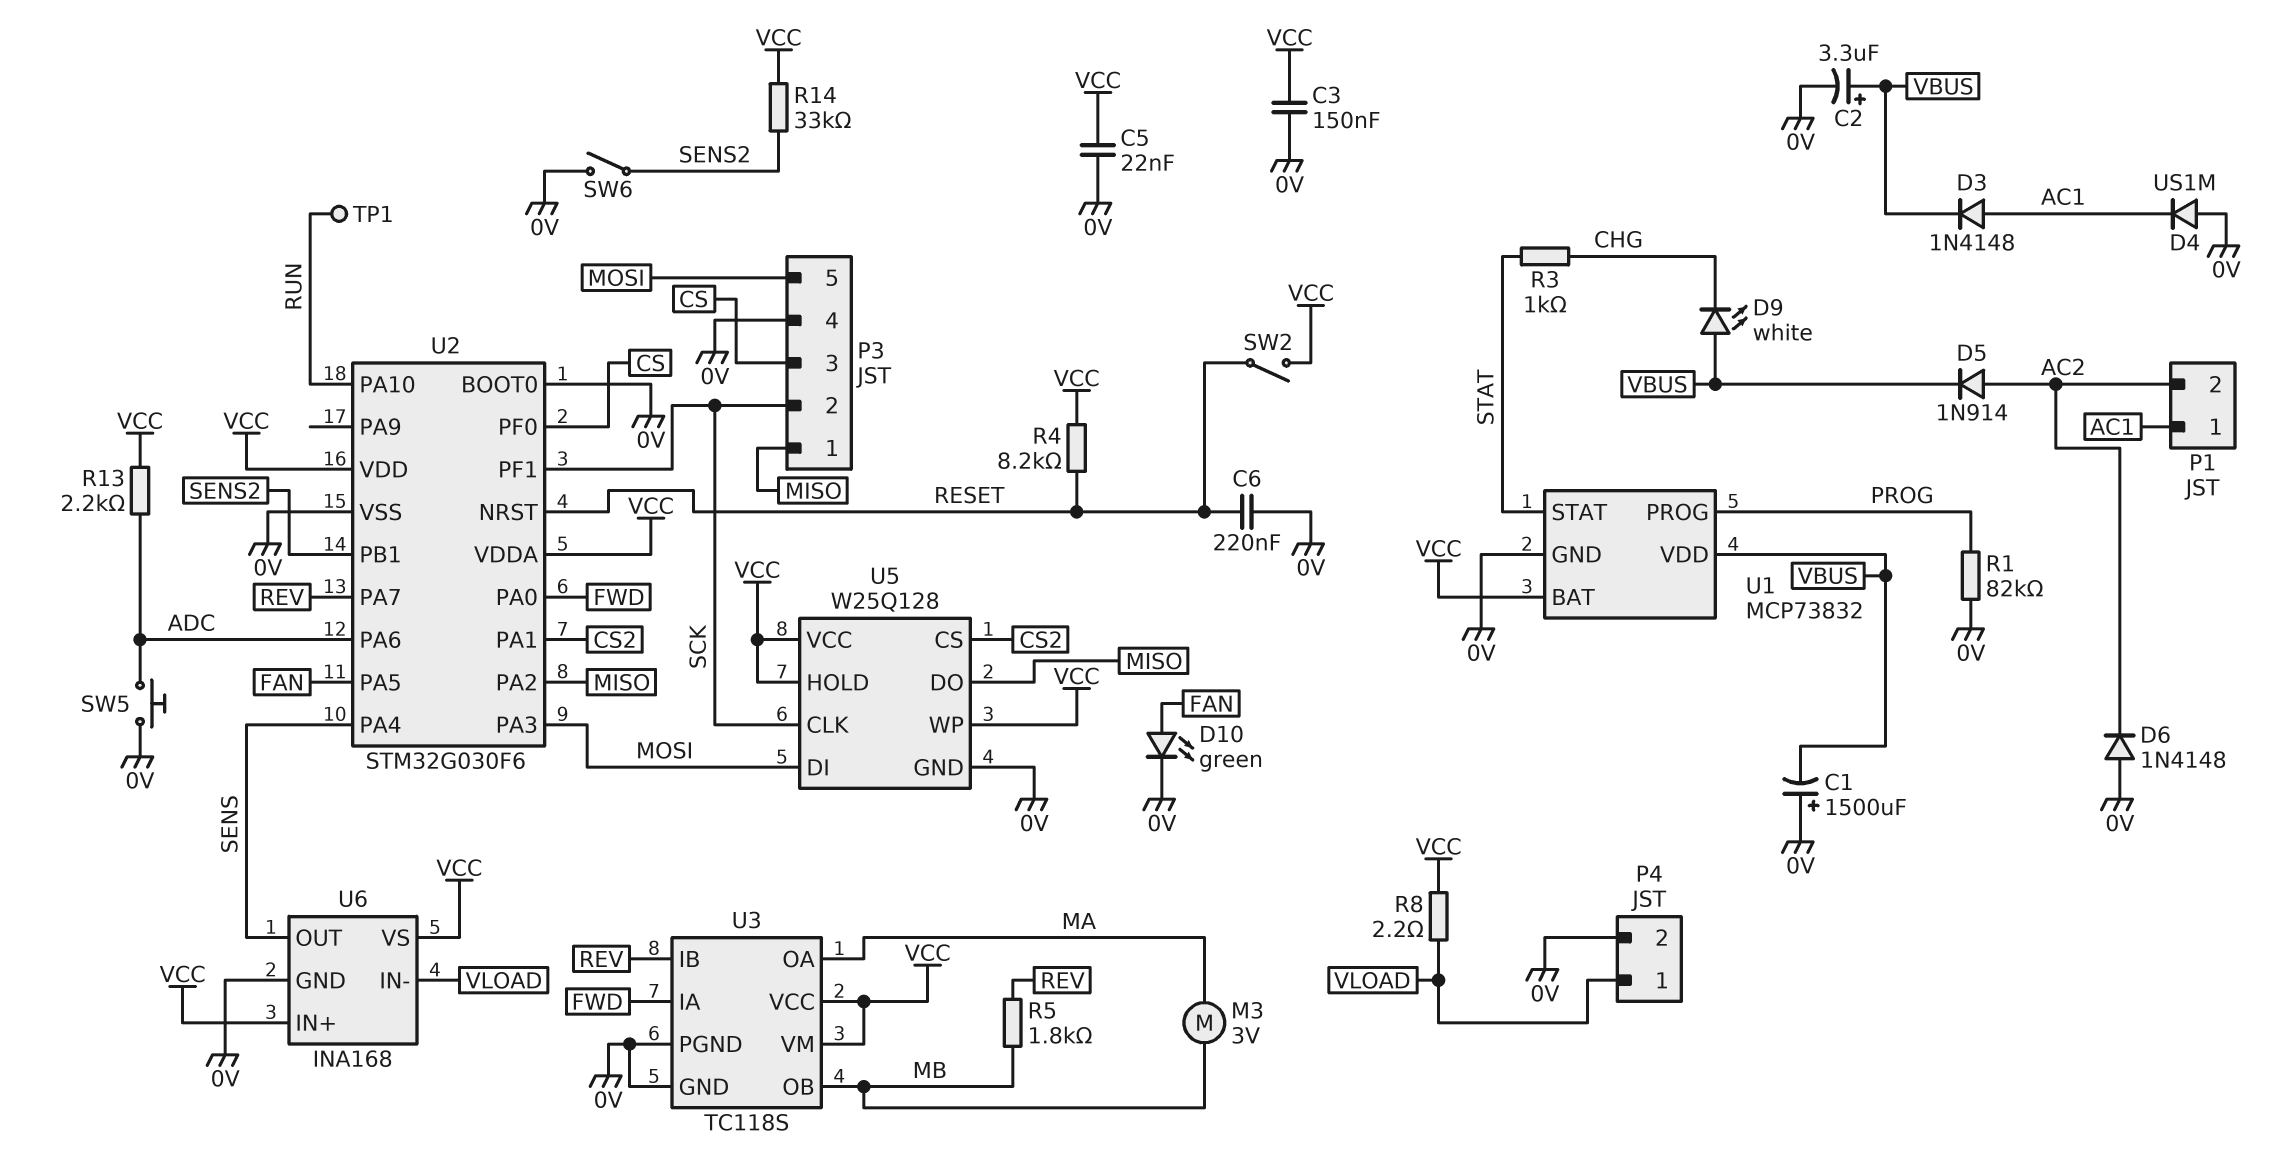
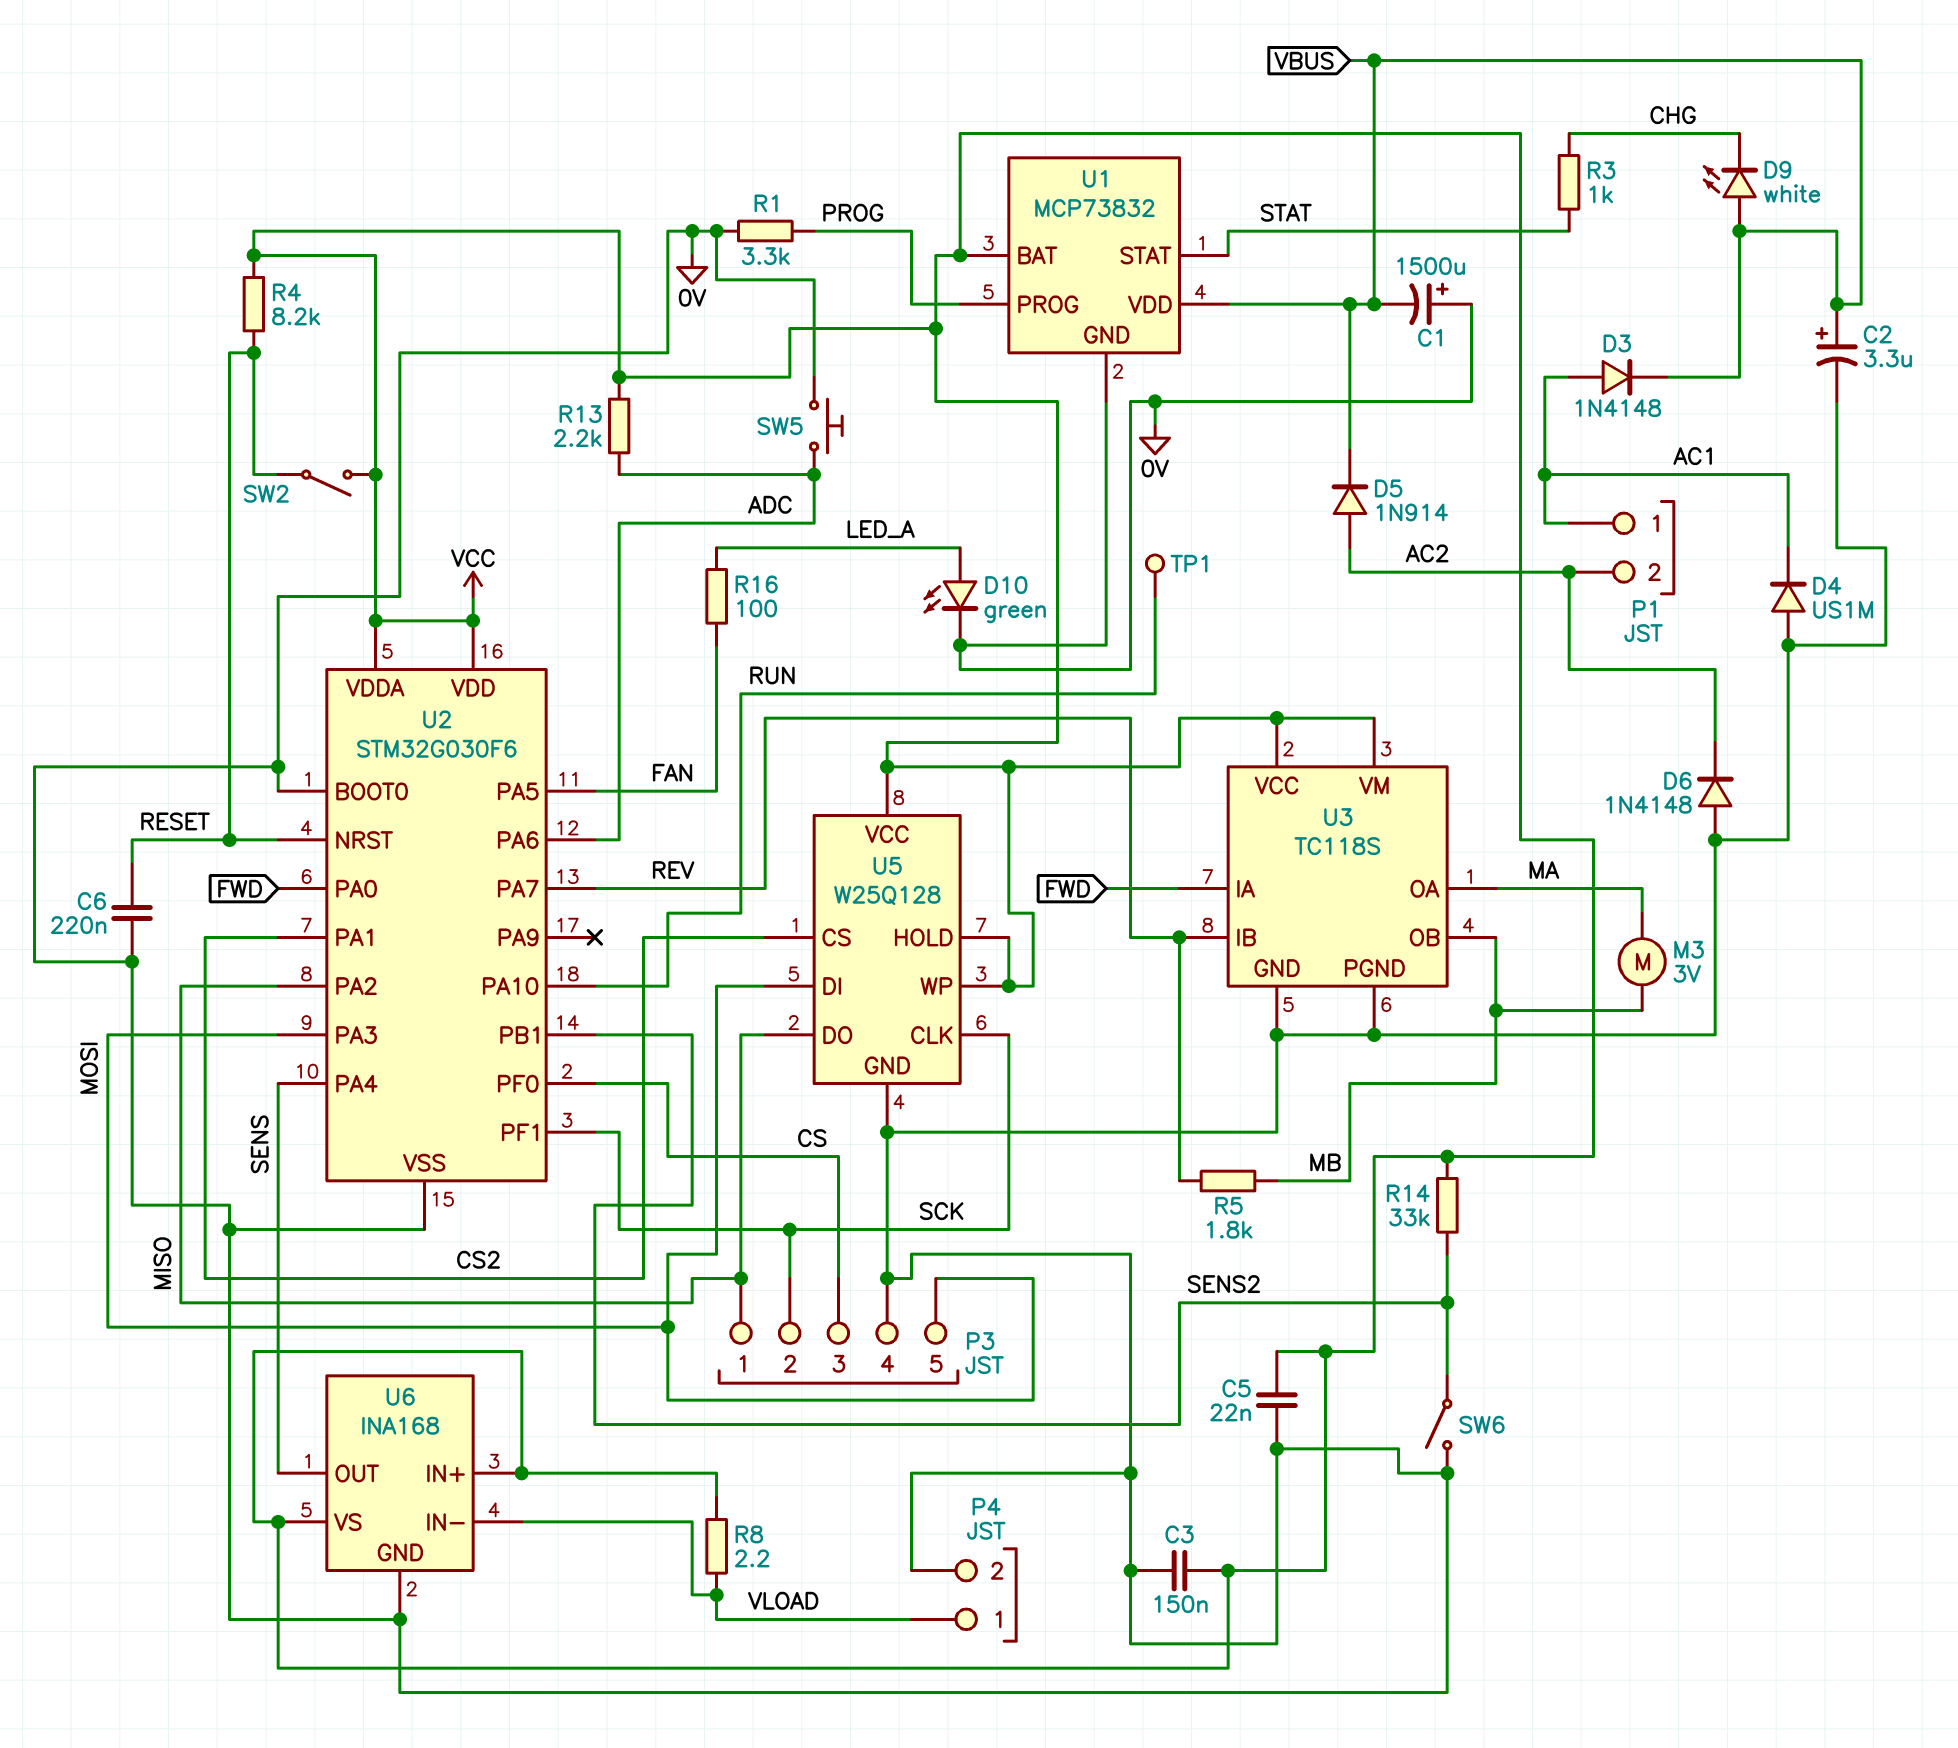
D10: LED green (A FAN, K 0V) -> LED green (A LED_A, K 0V)
R1: 82k (0V, PROG) -> 3.3k (0V, PROG)
R16: none -> 100 (FAN, LED_A)

